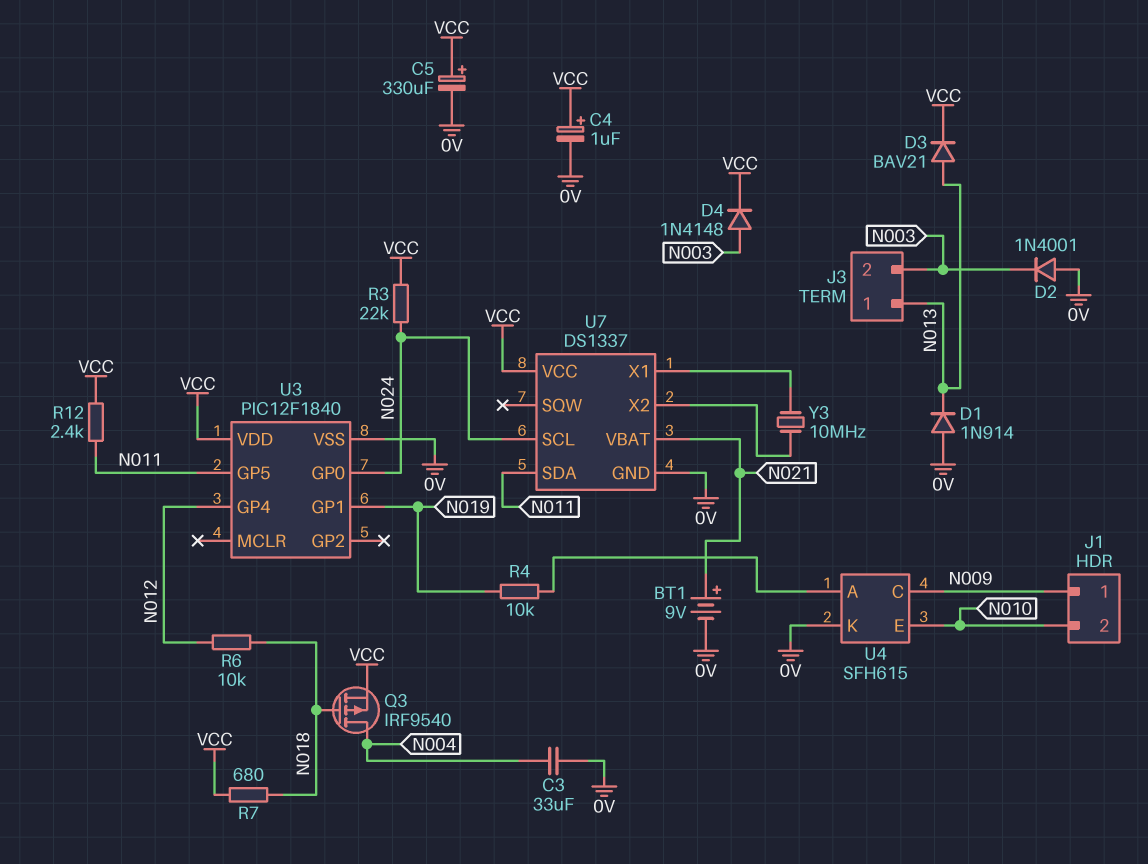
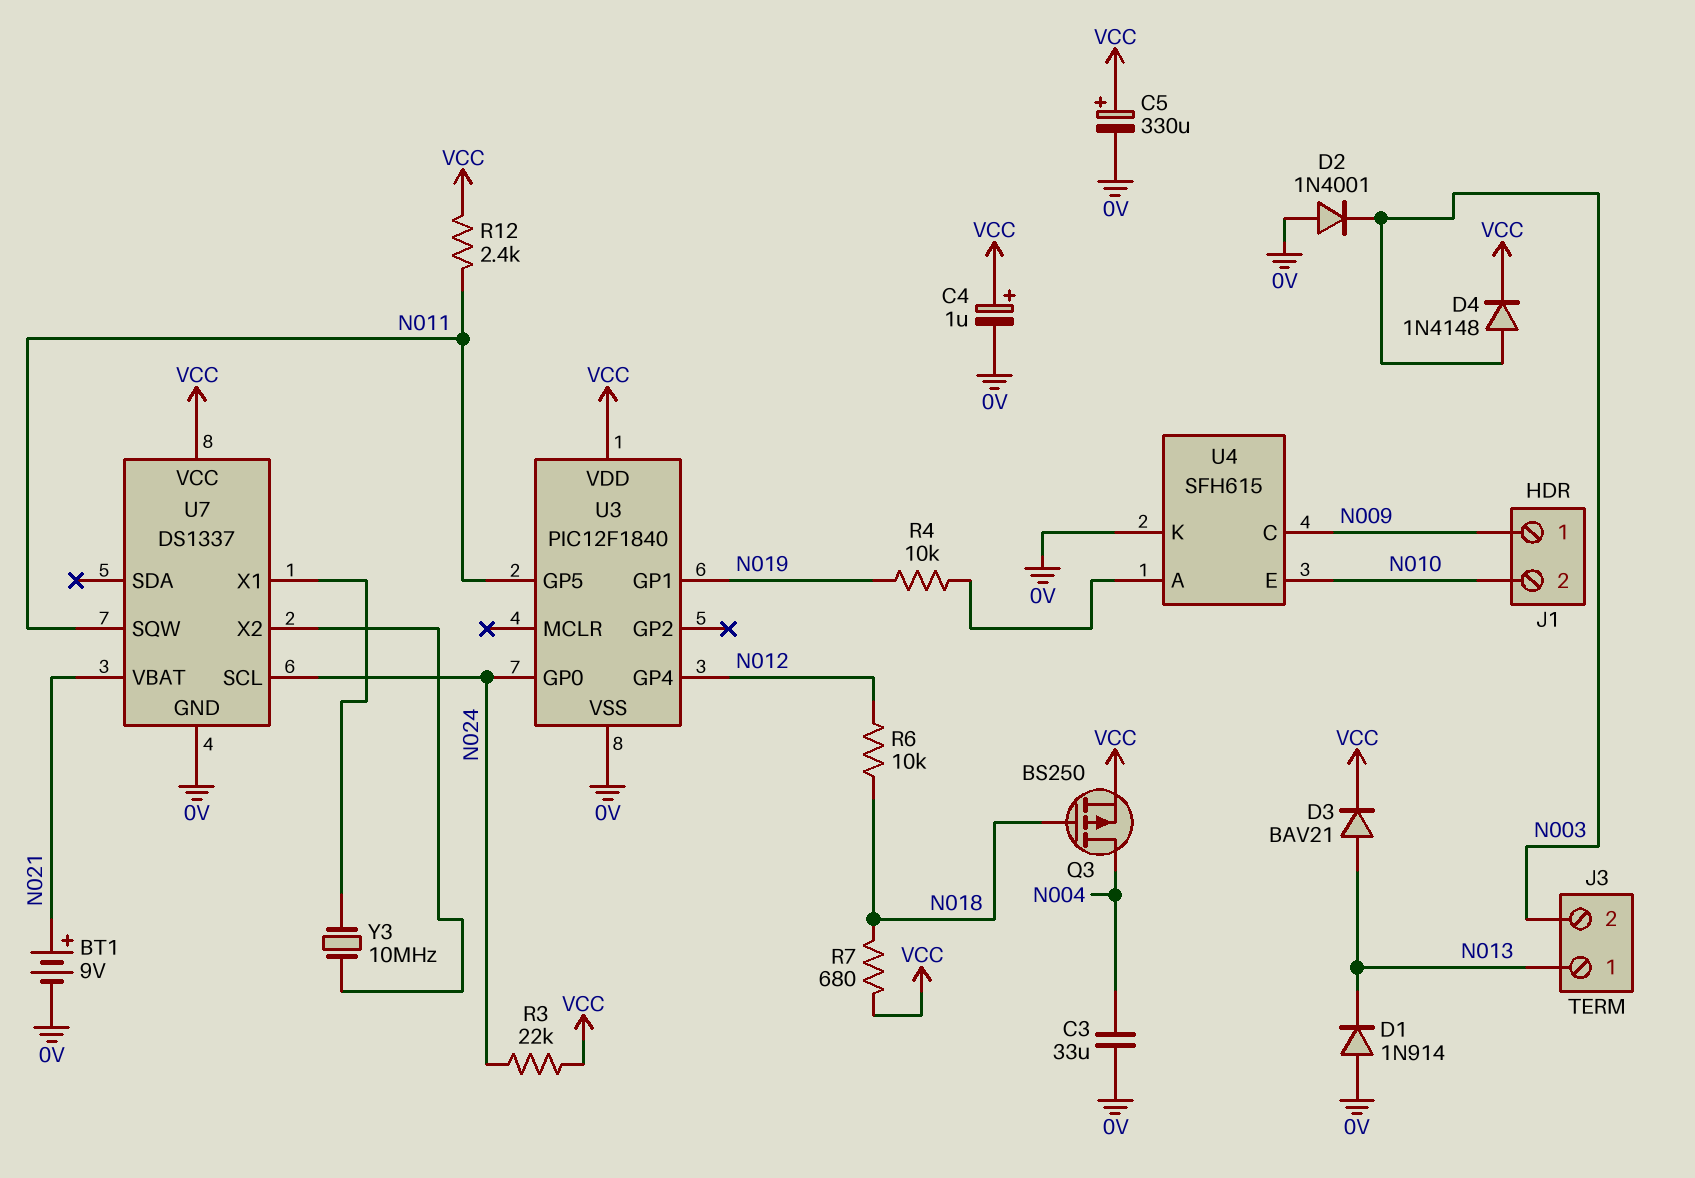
Q3: PMOS IRF9540 (G N018, D N004, S VCC) -> PMOS BS250 (G N018, D N004, S VCC)
U7 pin SDA: N011 -> none
U7 pin SQW: none -> N011

